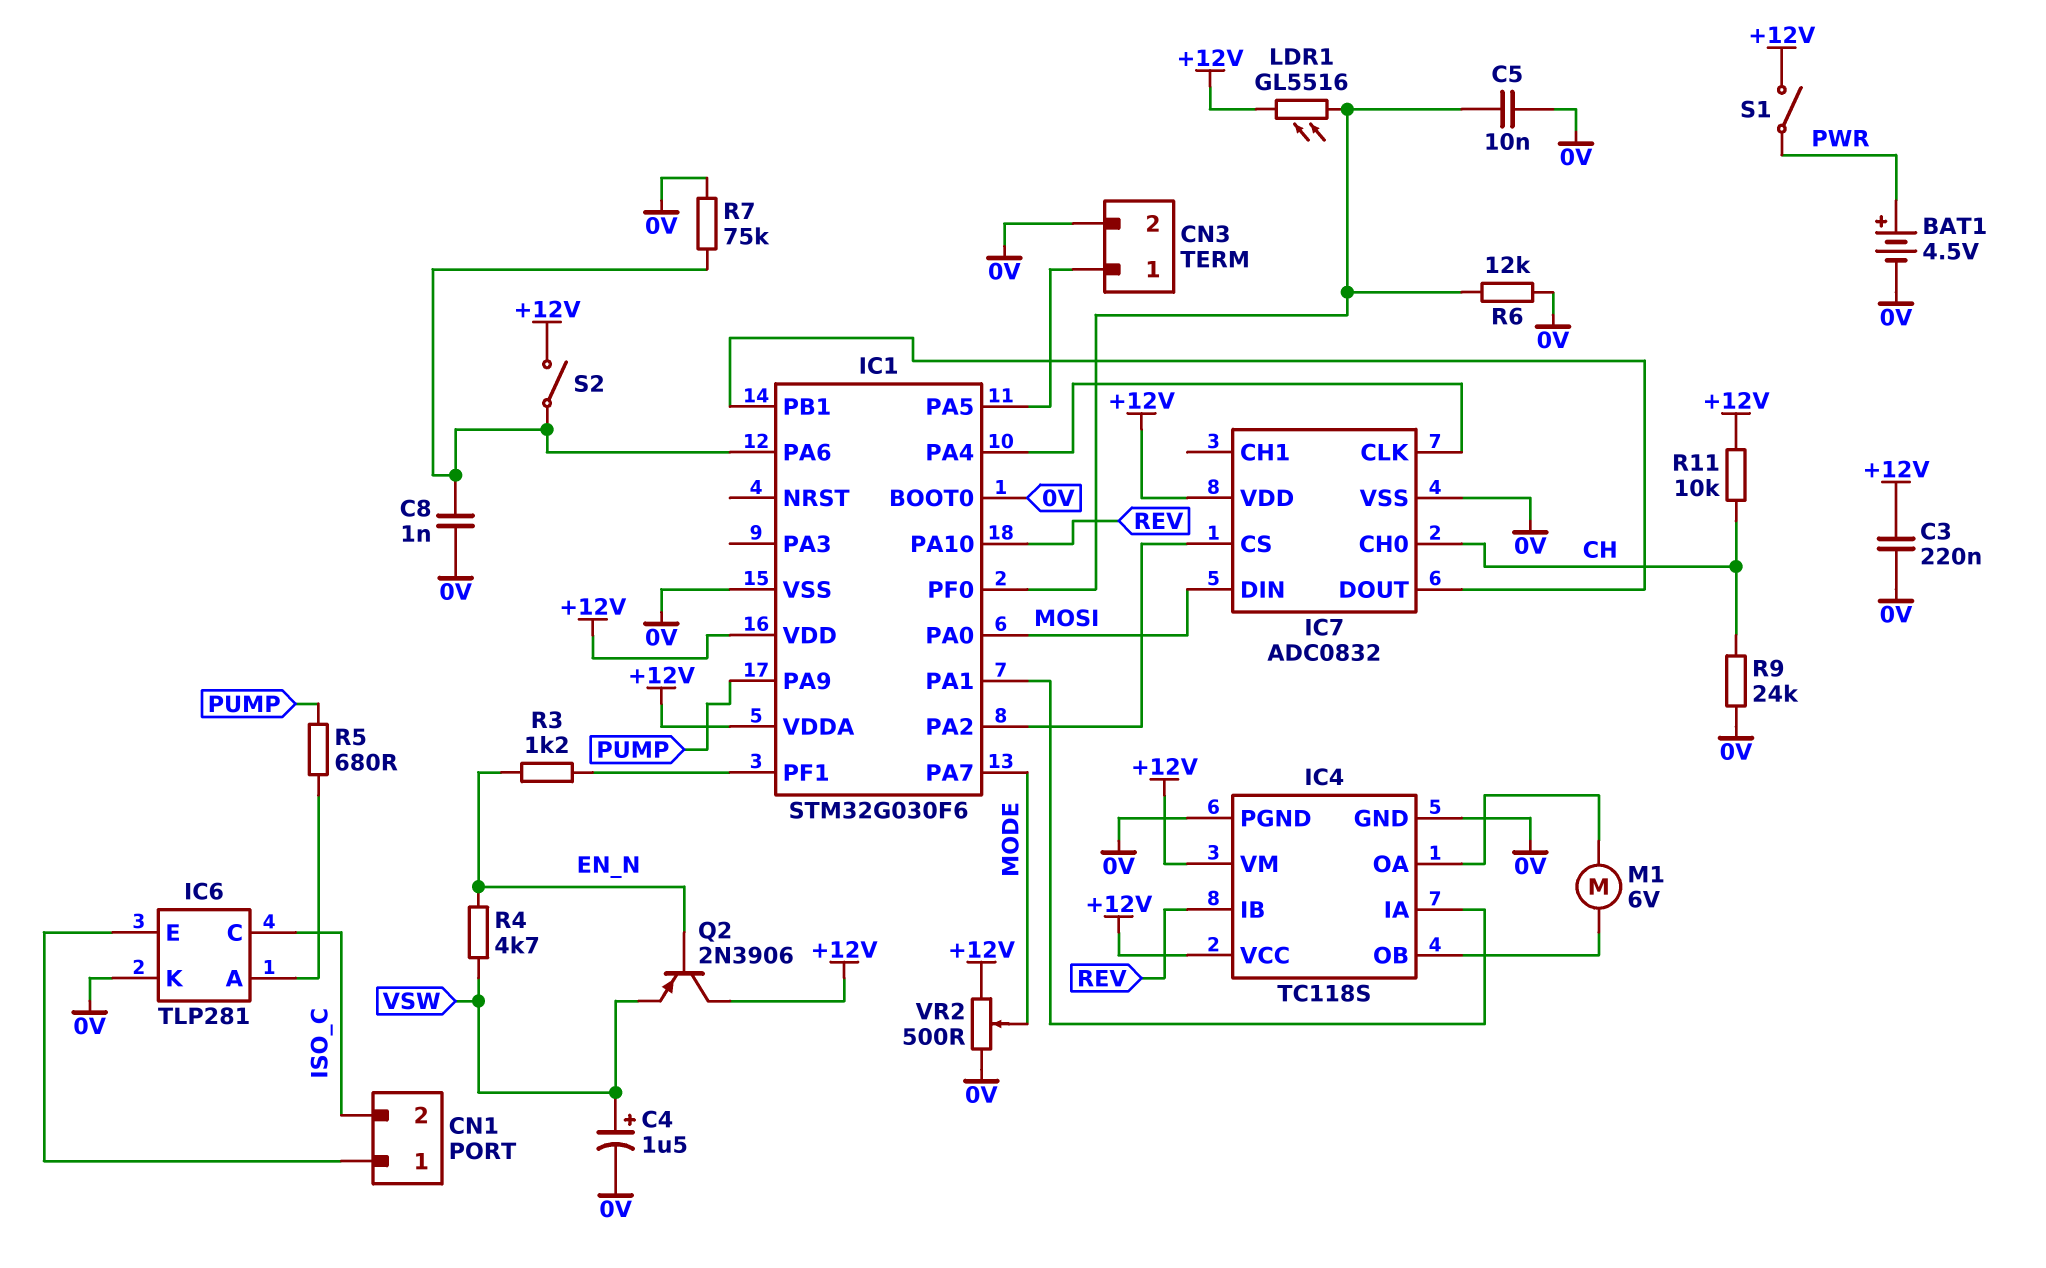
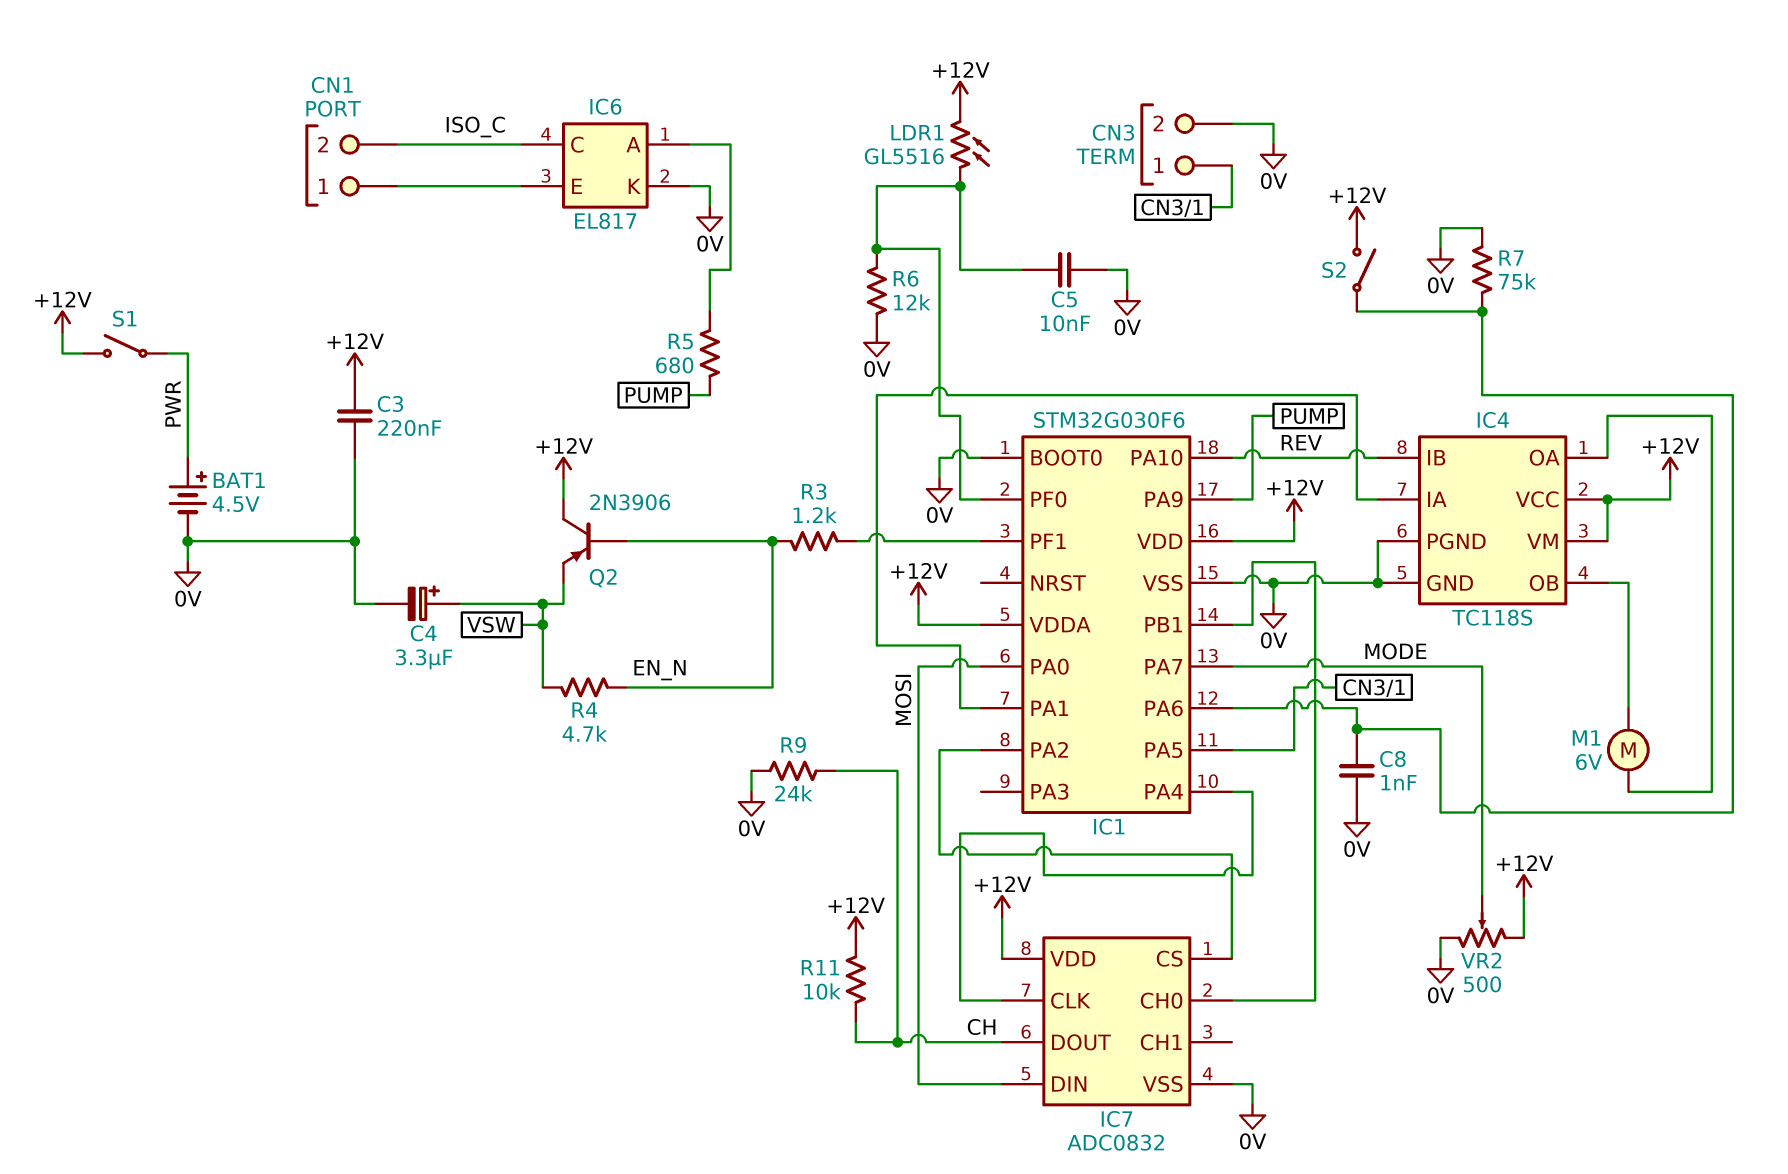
C4: 1.5uF (plus VSW, minus 0V) -> 3.3uF (plus VSW, minus 0V)
IC6: TLP281 -> EL817
IC7 pin CH0: CH -> IC1/PB1
IC7 pin DOUT: IC1/PB1 -> CH

